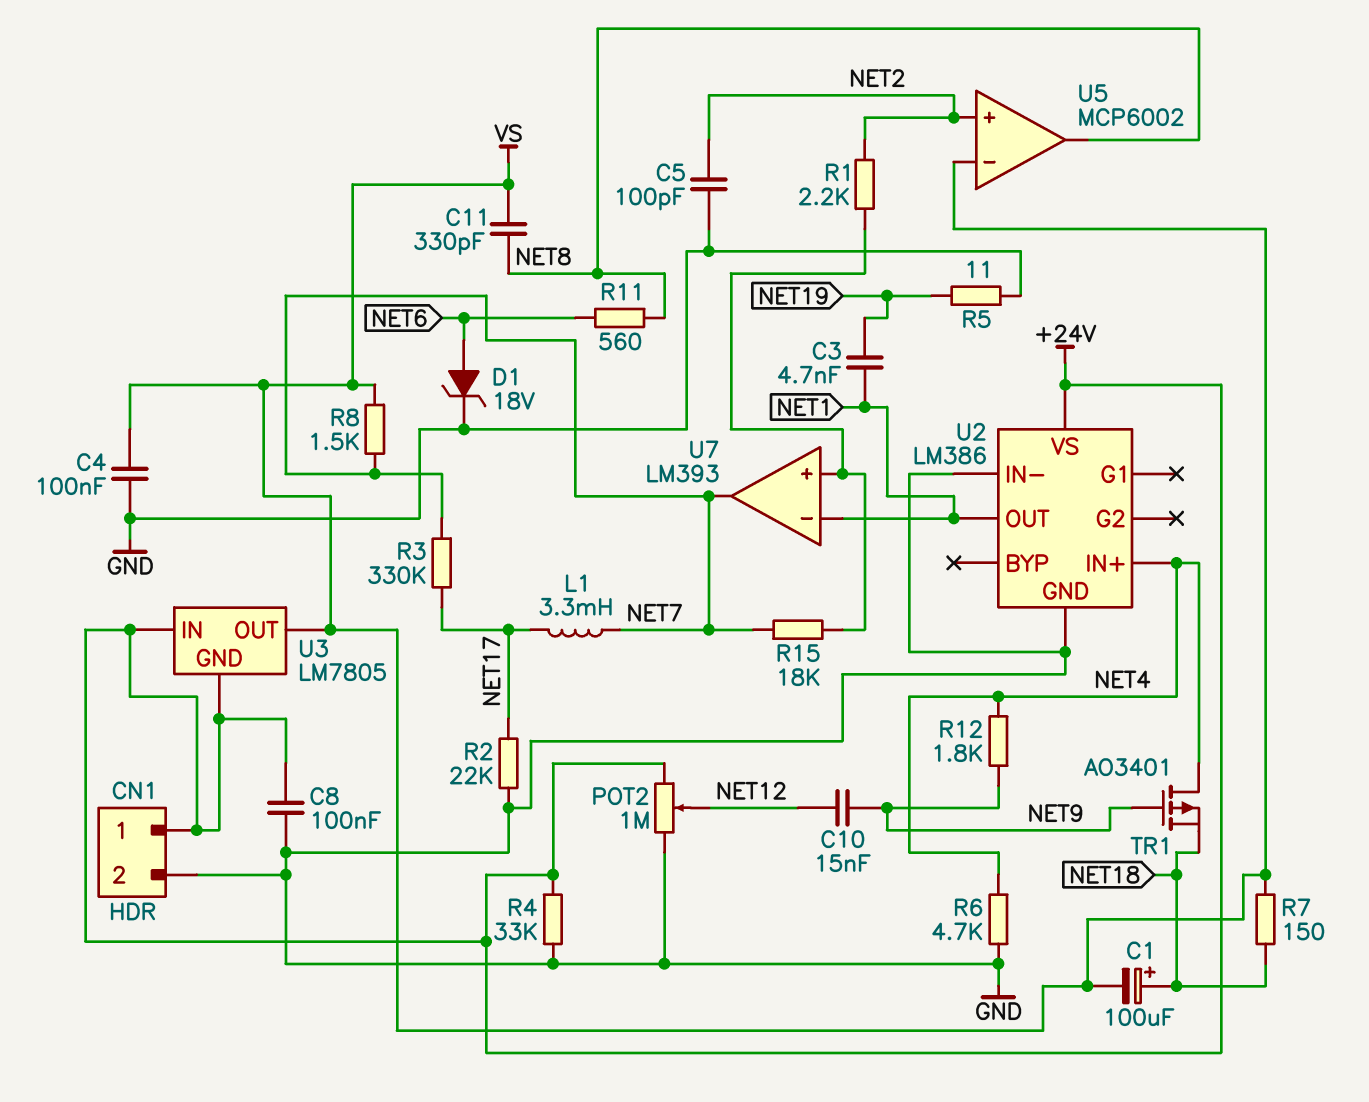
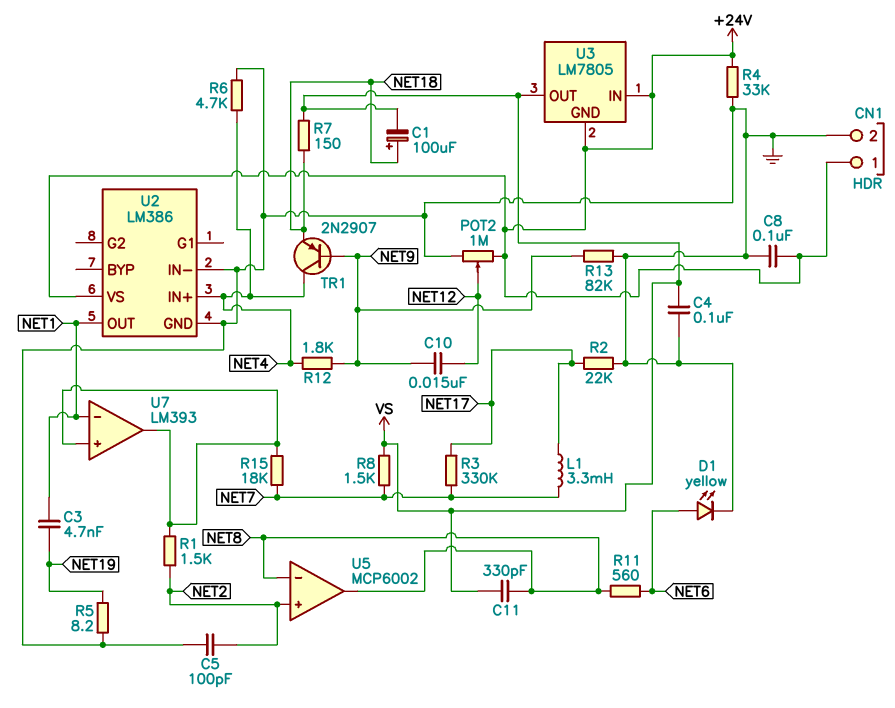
D1: zener 18V (A NET6, K GND) -> LED yellow (A NET6, K GND)
R1: 2.2k (NET2, U7/in+) -> 1.5k (NET2, U7/in+)
R5: 11 (GND, NET19) -> 8.2 (GND, NET19)
R13: none -> 82k (GND, NET9)
TR1: PMOS AO3401 (G NET9, D NET4, S NET18) -> PNP 2N2907 (B NET9, C NET4, E NET18)
U5 pin in-: VS -> NET8
U7 pin out: NET7 -> U7/in+

